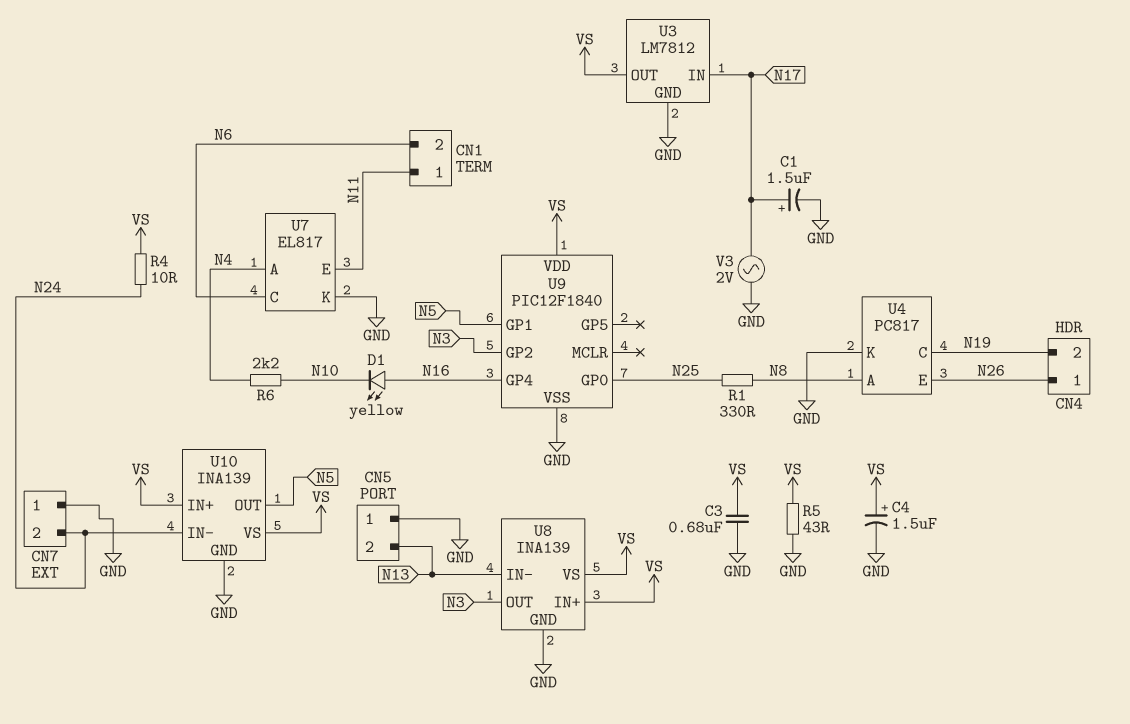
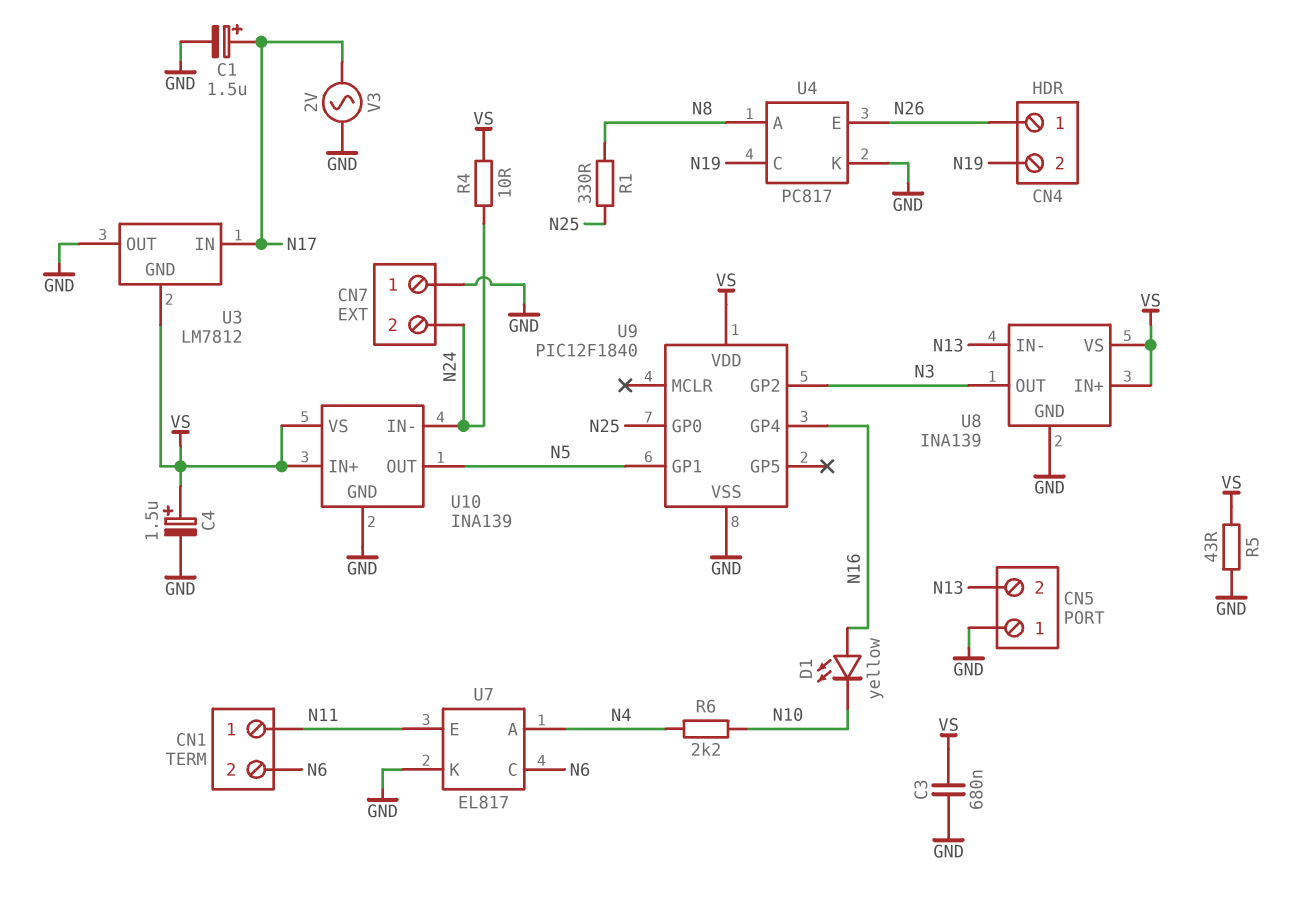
U3 pin GND: GND -> VS
U3 pin OUT: VS -> GND

